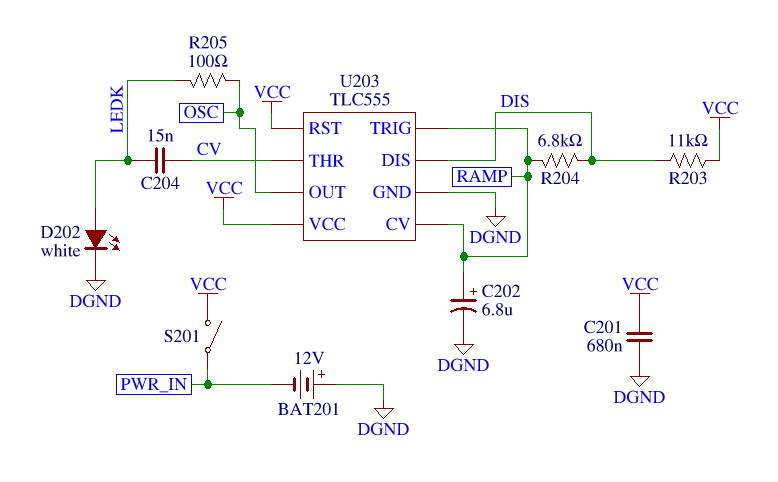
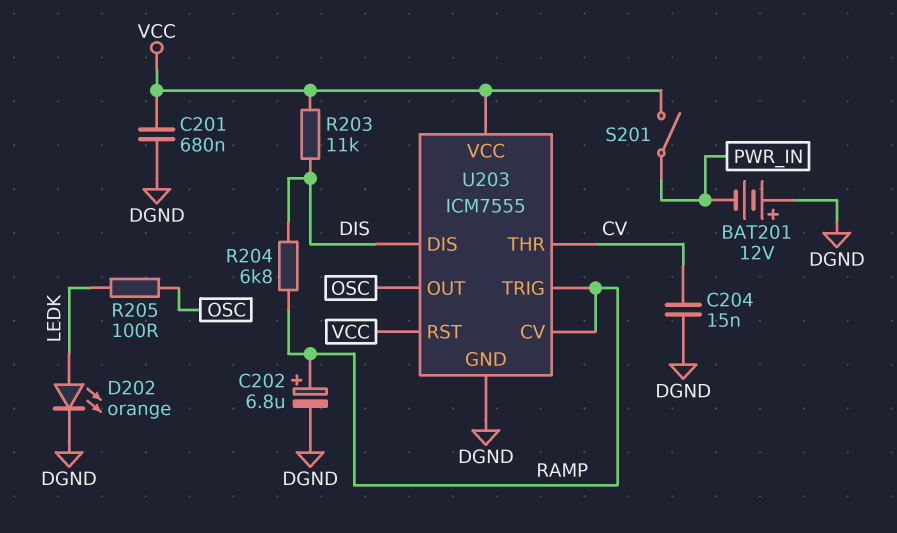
C204: 15nF (CV, LEDK) -> 15nF (CV, DGND)
D202: LED white (A LEDK, K DGND) -> LED orange (A LEDK, K DGND)
U203: TLC555 -> ICM7555

